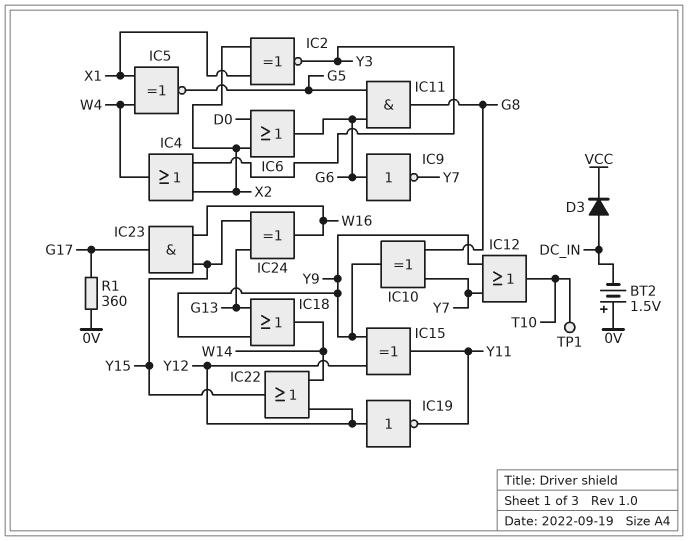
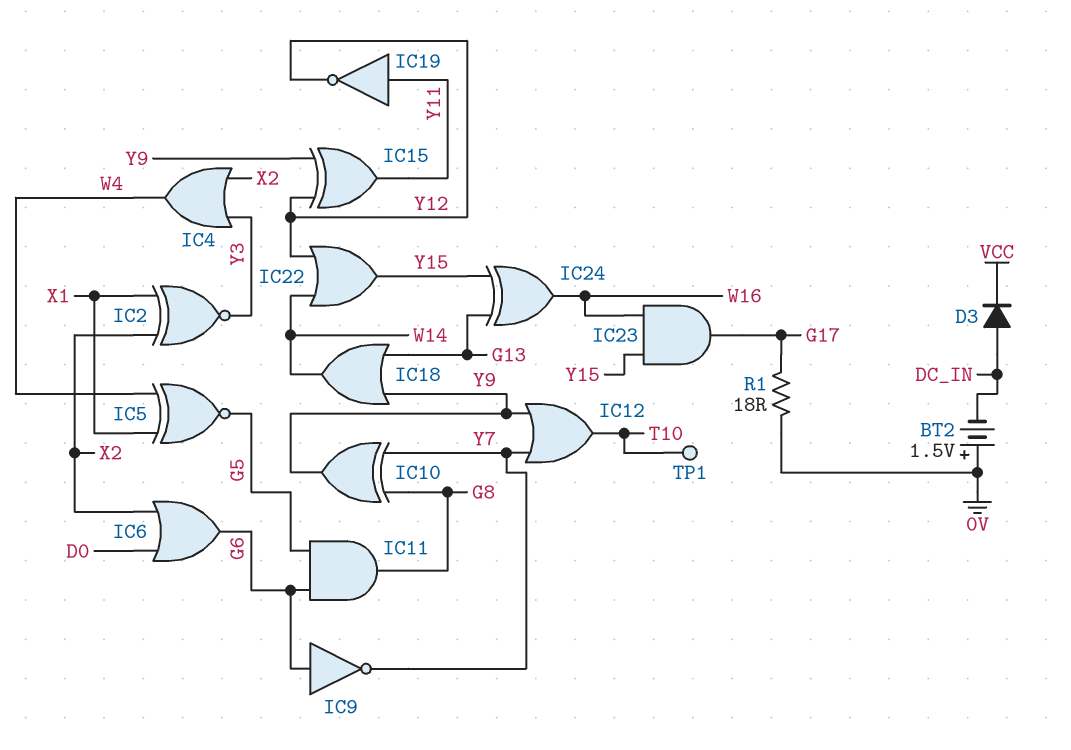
IC19: NOT (in Y12, out Y11) -> NOT (in Y11, out Y12)
R1: 360 (0V, G17) -> 18 (0V, G17)

